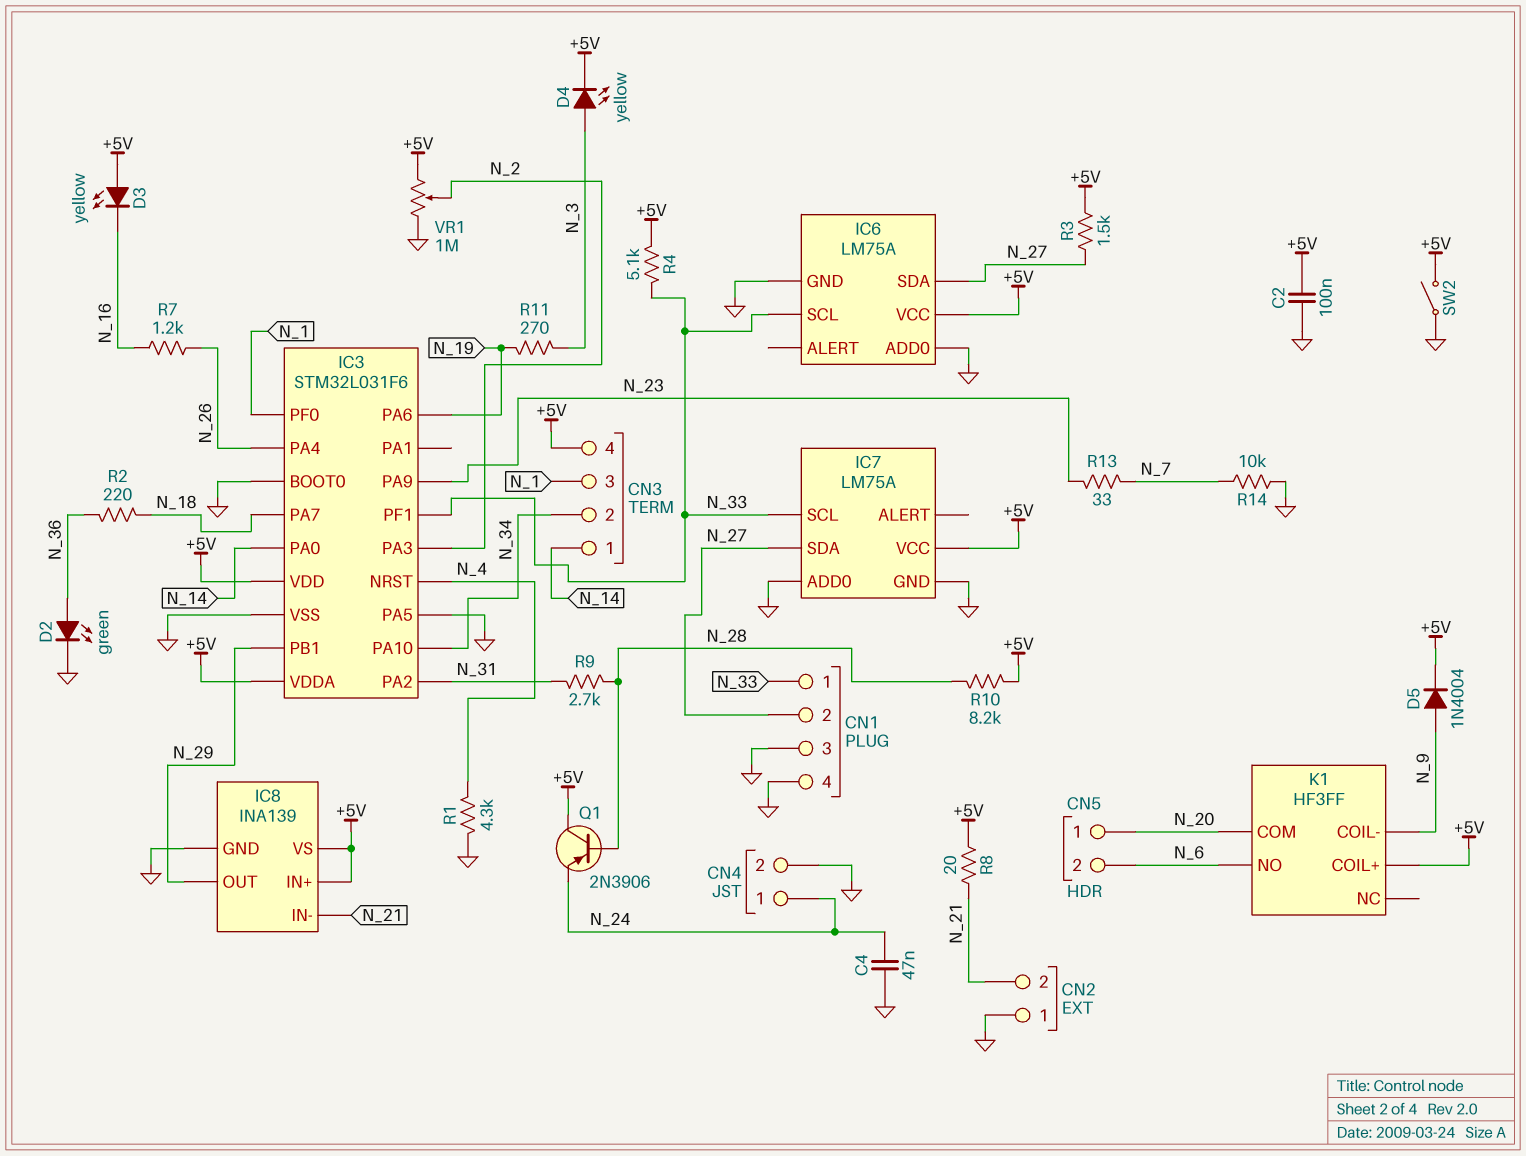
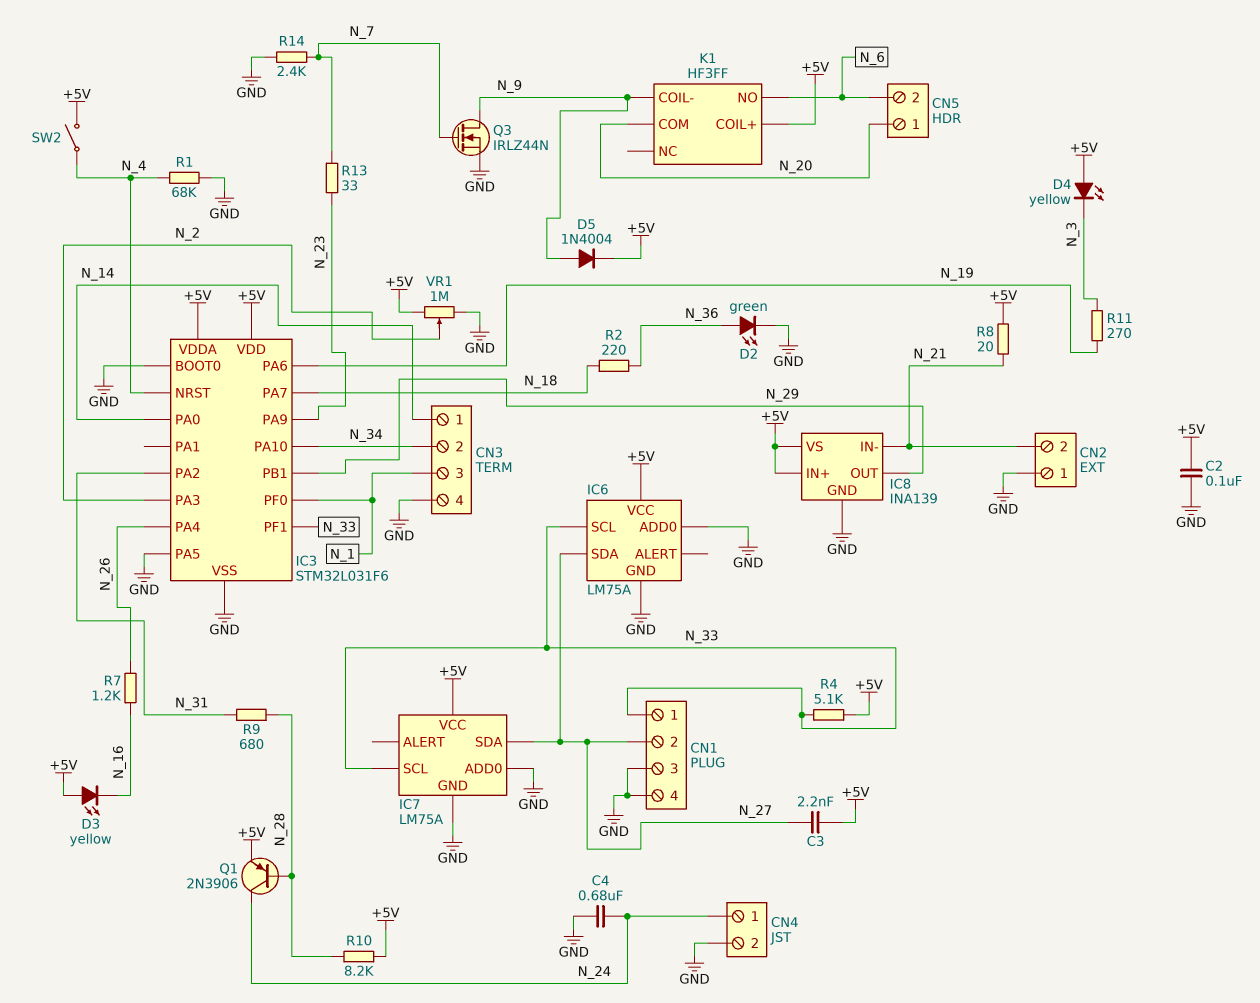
C3: none -> 2.2nF (+5V, N_27)
C4: 47nF (GND, N_24) -> 680nF (GND, N_24)
CN3 pin 4: +5V -> GND
D4: LED yellow (A N_3, K +5V) -> LED yellow (A +5V, K N_3)
Q1: PNP 2N3906 (B N_28, C +5V, E N_24) -> PNP 2N3906 (B N_28, C N_24, E +5V)
Q3: none -> NMOS IRLZ44N (G N_7, D N_9, S GND)
R1: 4.3k (GND, N_4) -> 68k (GND, N_4)
R3: 1.5k (+5V, N_27) -> none
R9: 2.7k (N_28, N_31) -> 680 (N_28, N_31)
R14: 10k (GND, N_7) -> 2.4k (GND, N_7)
SW2: switch (+5V, GND) -> switch (+5V, N_4)

